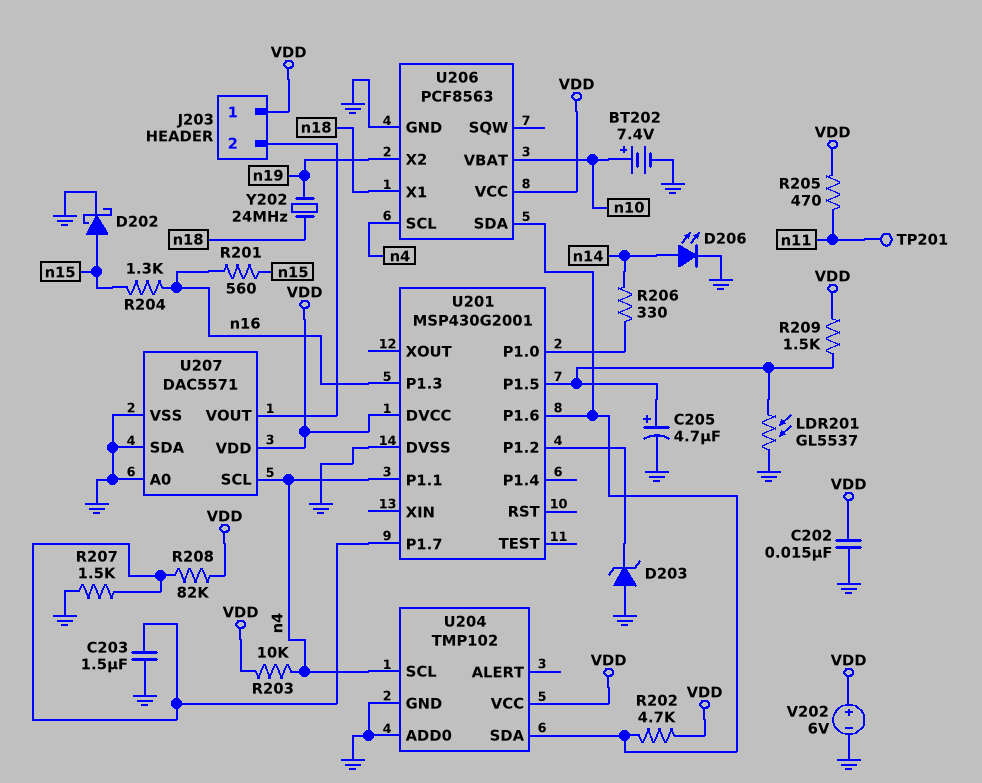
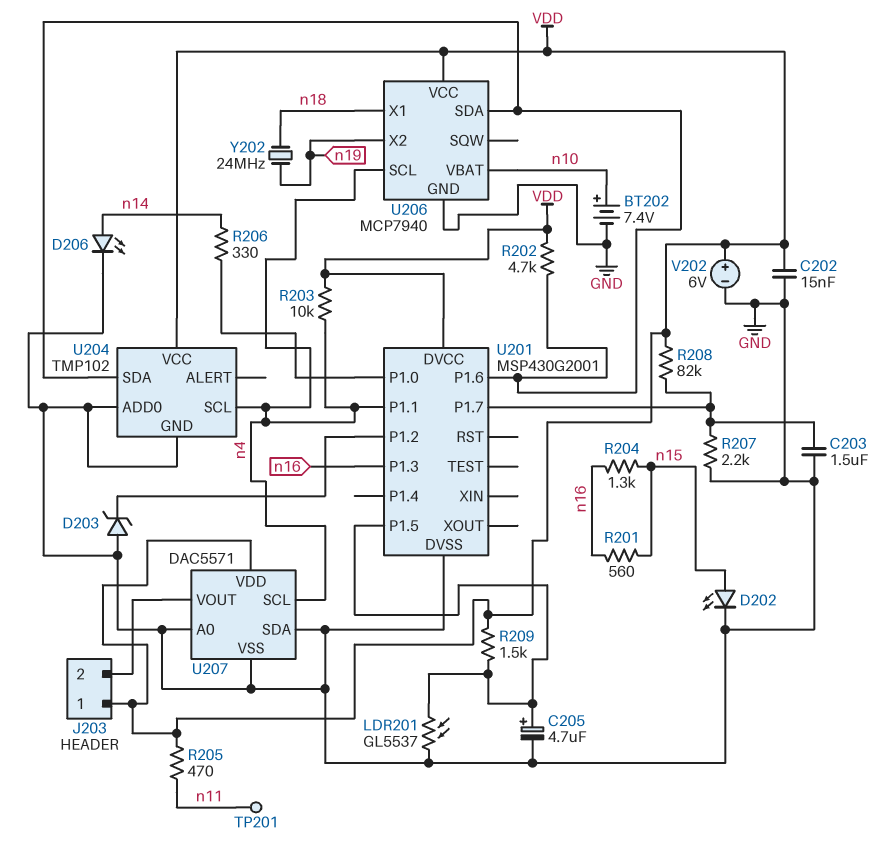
D202: schottky (A n15, K GND) -> LED (A n15, K GND)
R207: 1.5k (GND, U201/P1.7) -> 2.2k (GND, U201/P1.7)
U206: PCF8563 -> MCP7940

